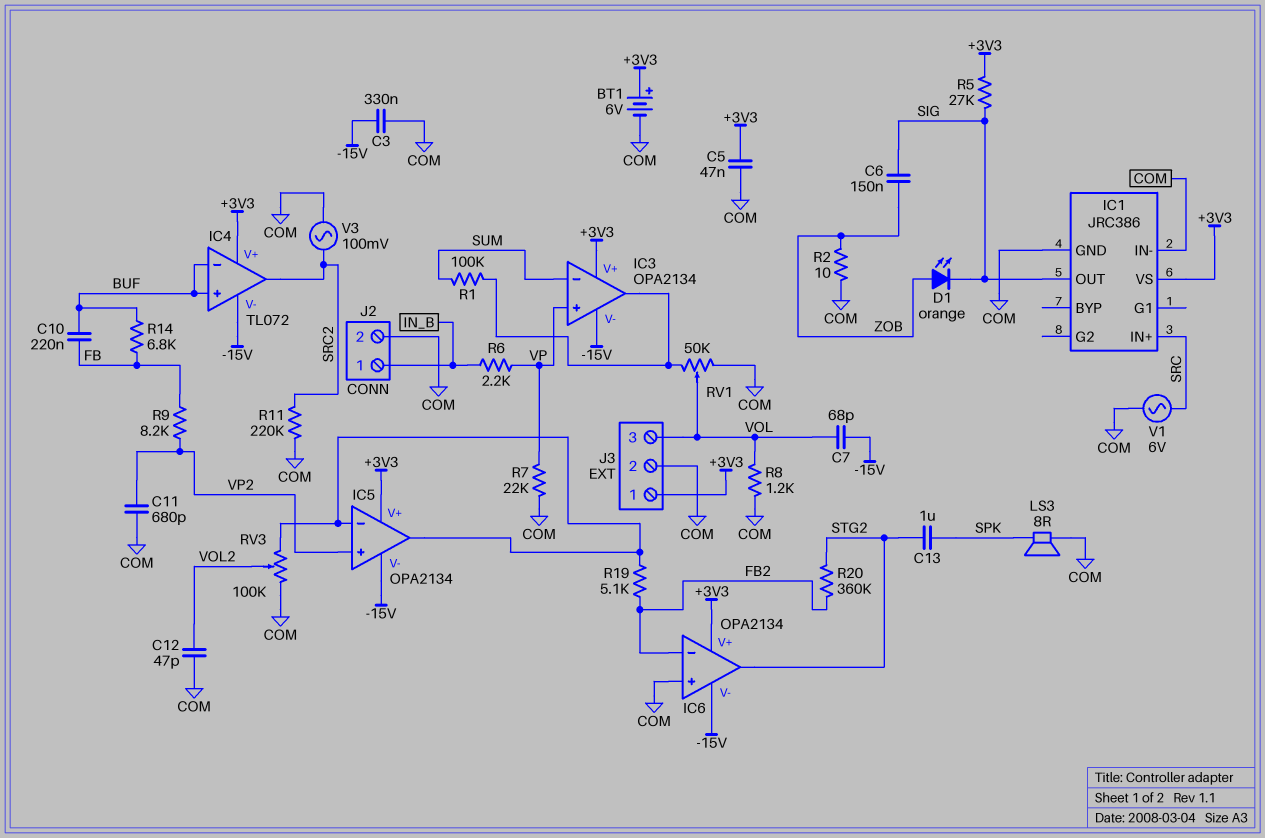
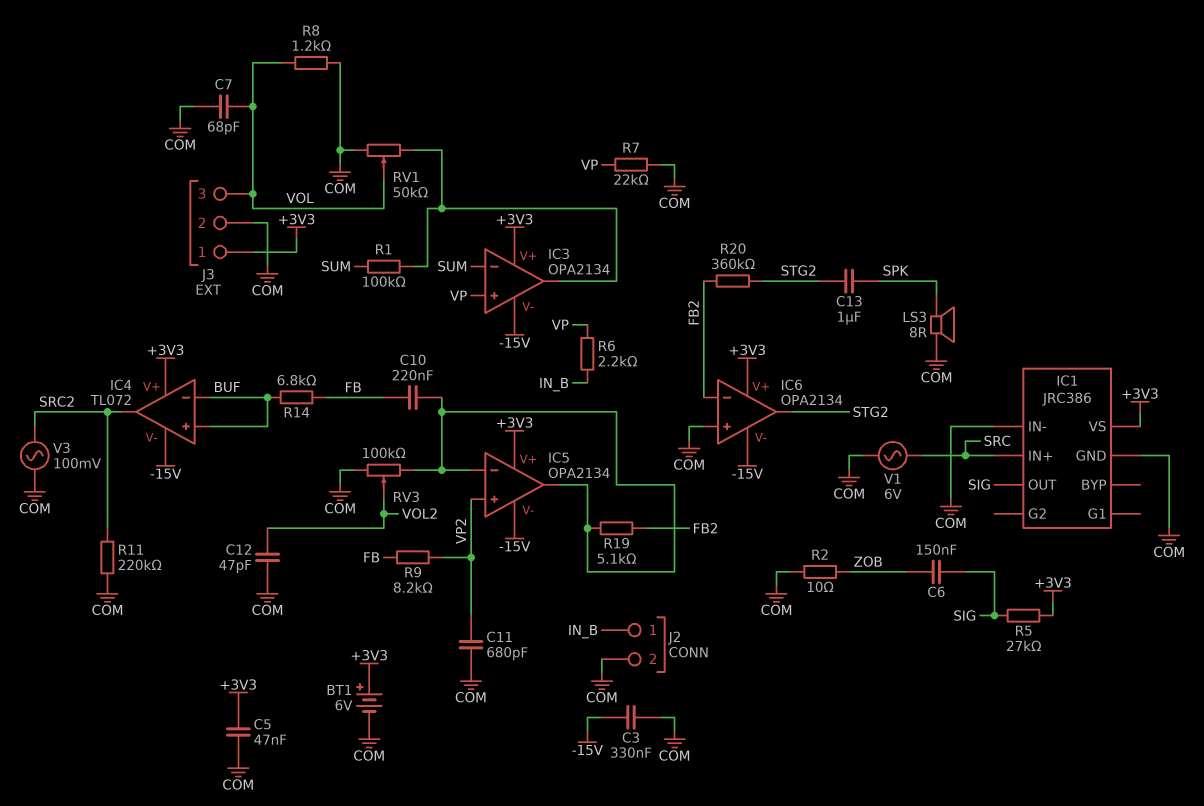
C7: 68pF (-15V, VOL) -> 68pF (COM, VOL)
C10: 220nF (BUF, FB) -> 220nF (FB, IC5/in-)
D1: LED orange (A ZOB, K SIG) -> none

